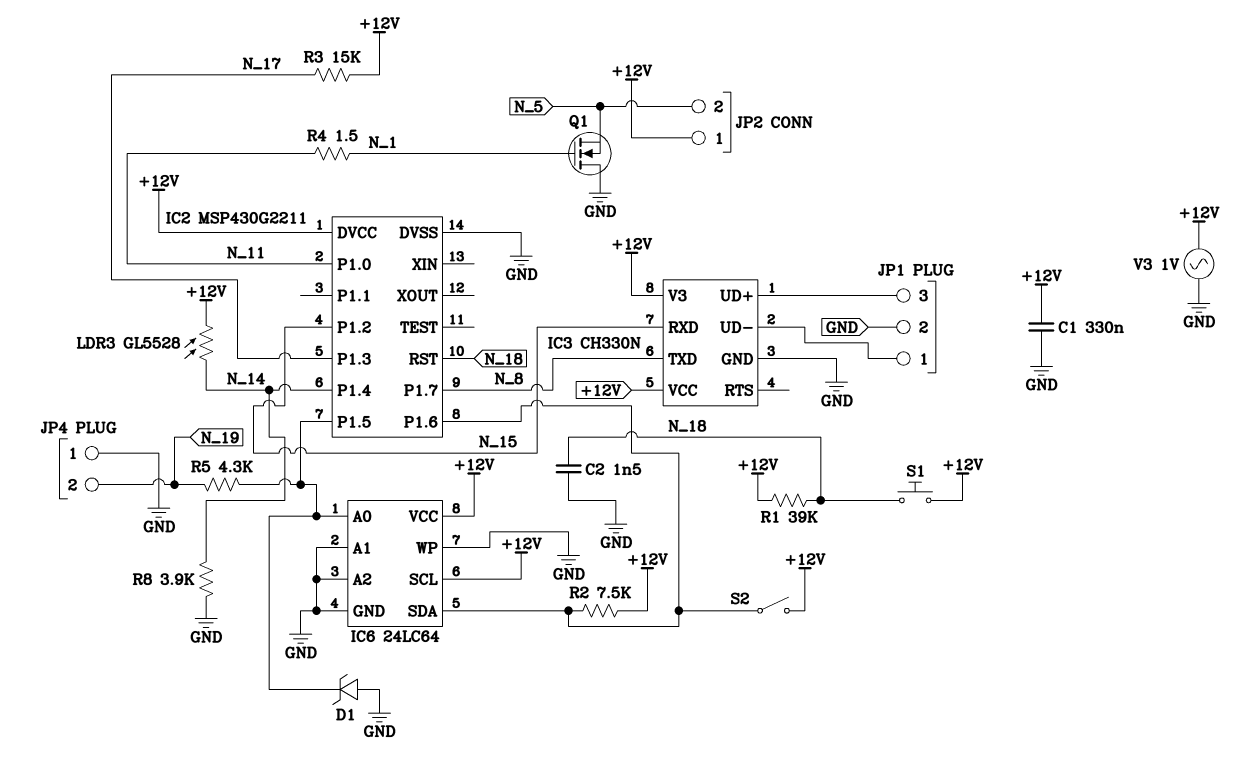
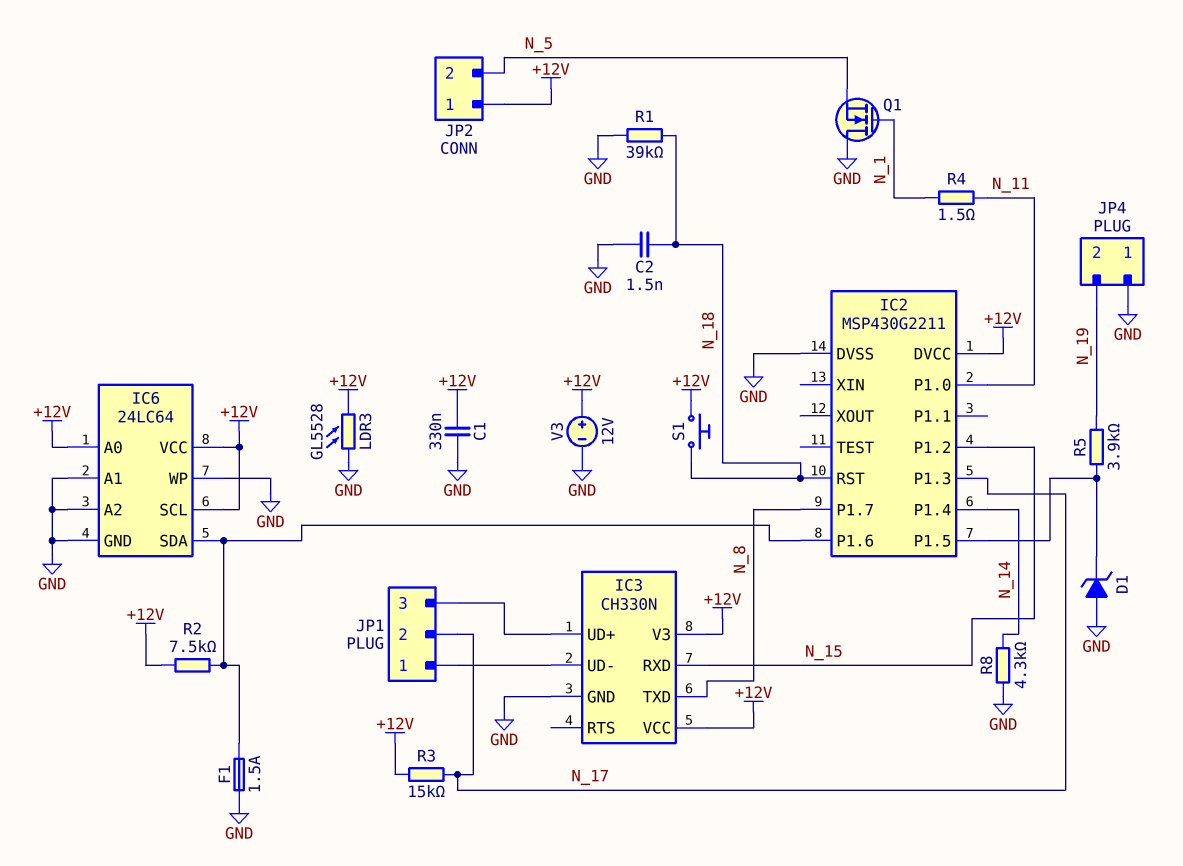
F1: none -> 1.5A (GND, IC2/P1.6)
IC6 pin A0: IC2/P1.5 -> +12V
JP1 pin 2: GND -> N_17
LDR3: GL5528 (+12V, N_14) -> GL5528 (+12V, GND)
R1: 39k (+12V, N_18) -> 39k (GND, N_18)
R5: 4.3k (IC2/P1.5, N_19) -> 3.9k (IC2/P1.5, N_19)
R8: 3.9k (GND, N_14) -> 4.3k (GND, N_14)
S2: switch (+12V, IC2/P1.6) -> none
V3: AC 1V (+12V, GND) -> 12V (plus +12V, minus GND)

